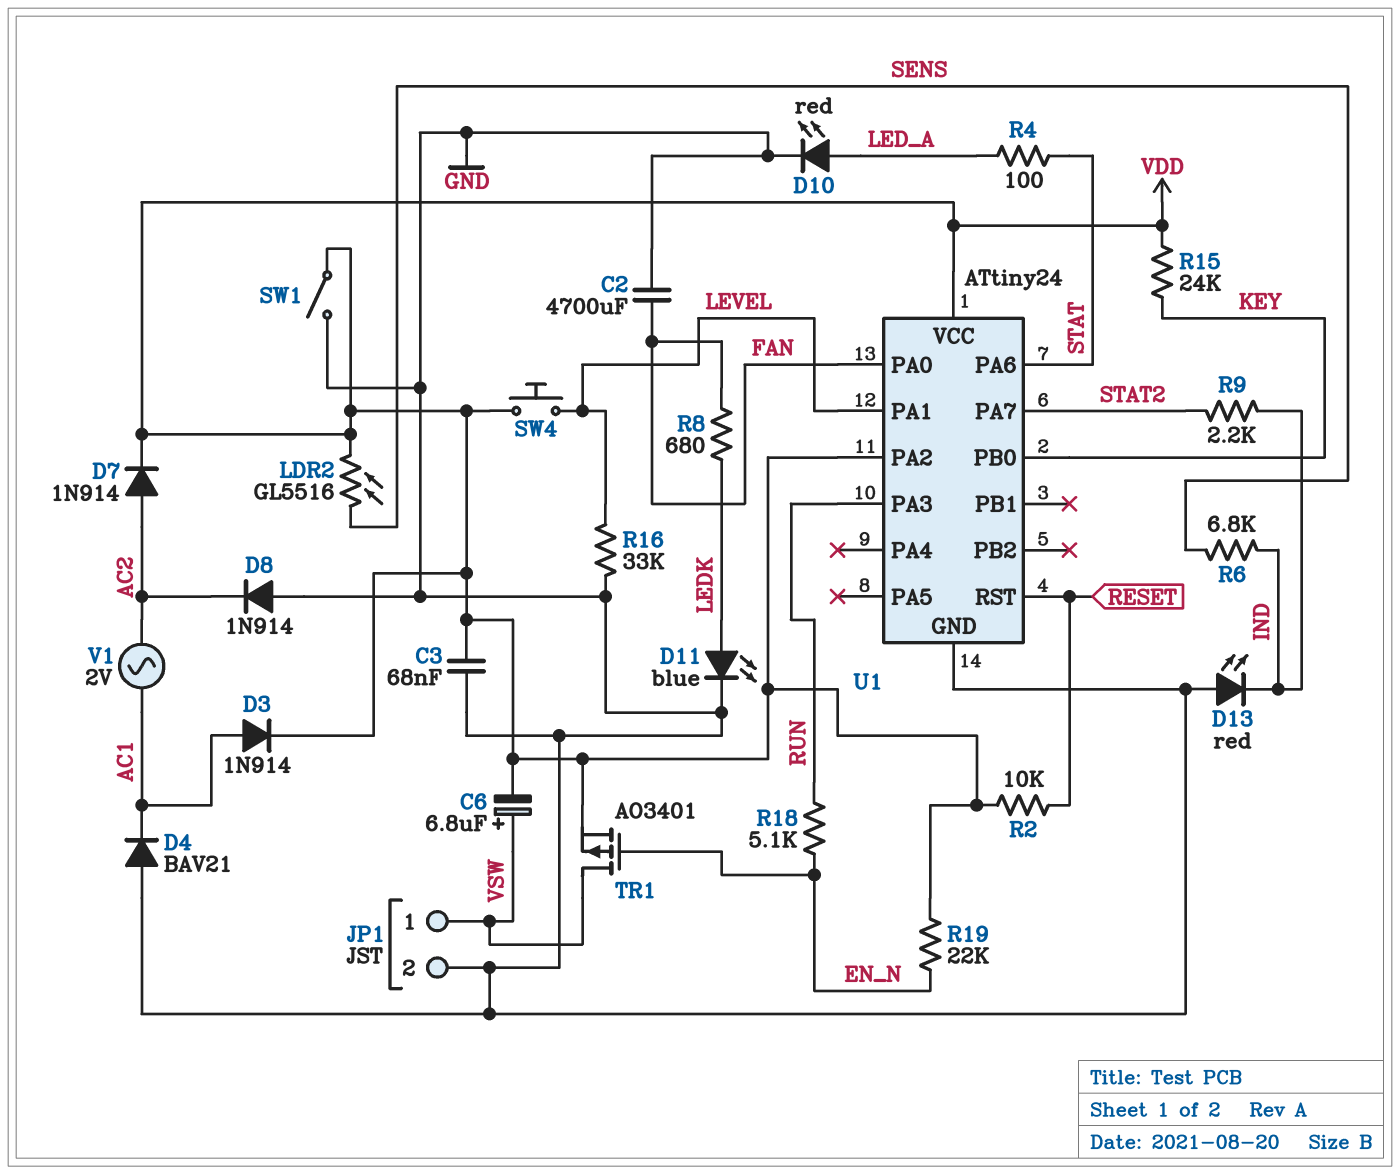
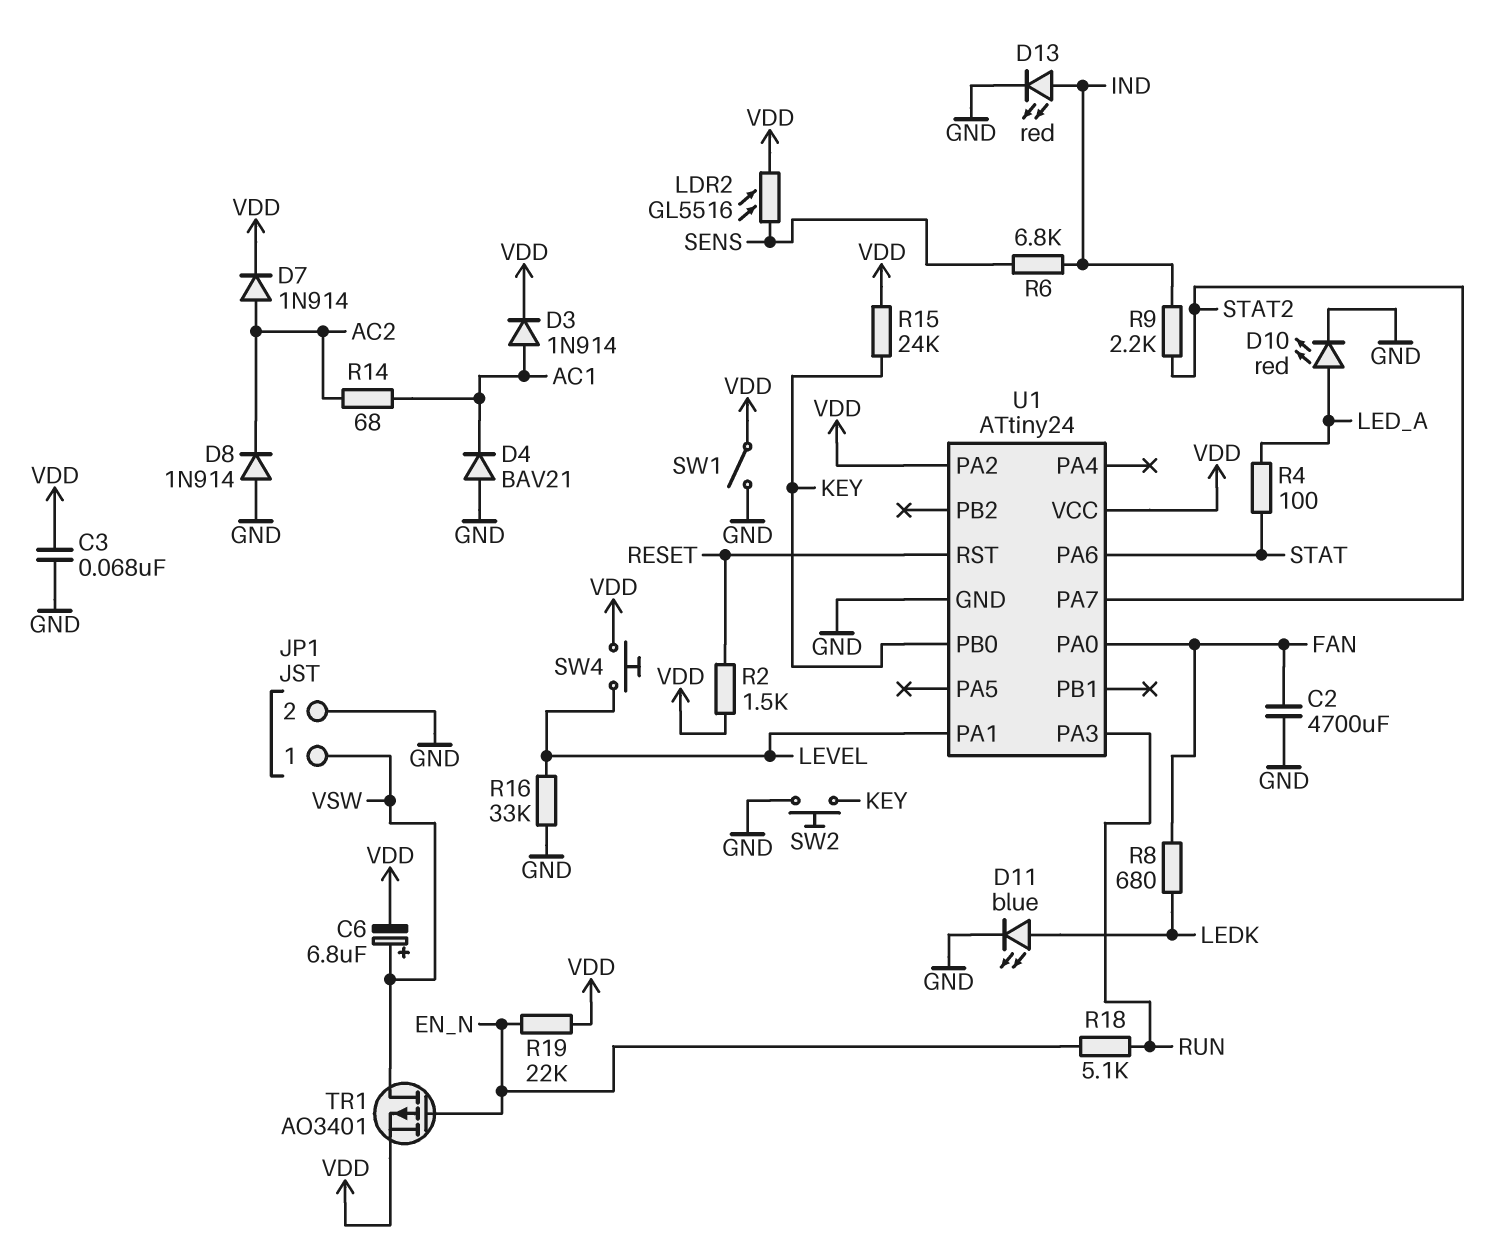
D13: LED red (A GND, K IND) -> LED red (A IND, K GND)
R2: 10k (RESET, VDD) -> 1.5k (RESET, VDD)
R14: none -> 68 (AC1, AC2)
SW2: none -> button (GND, KEY)
V1: AC 2V (AC1, AC2) -> none

